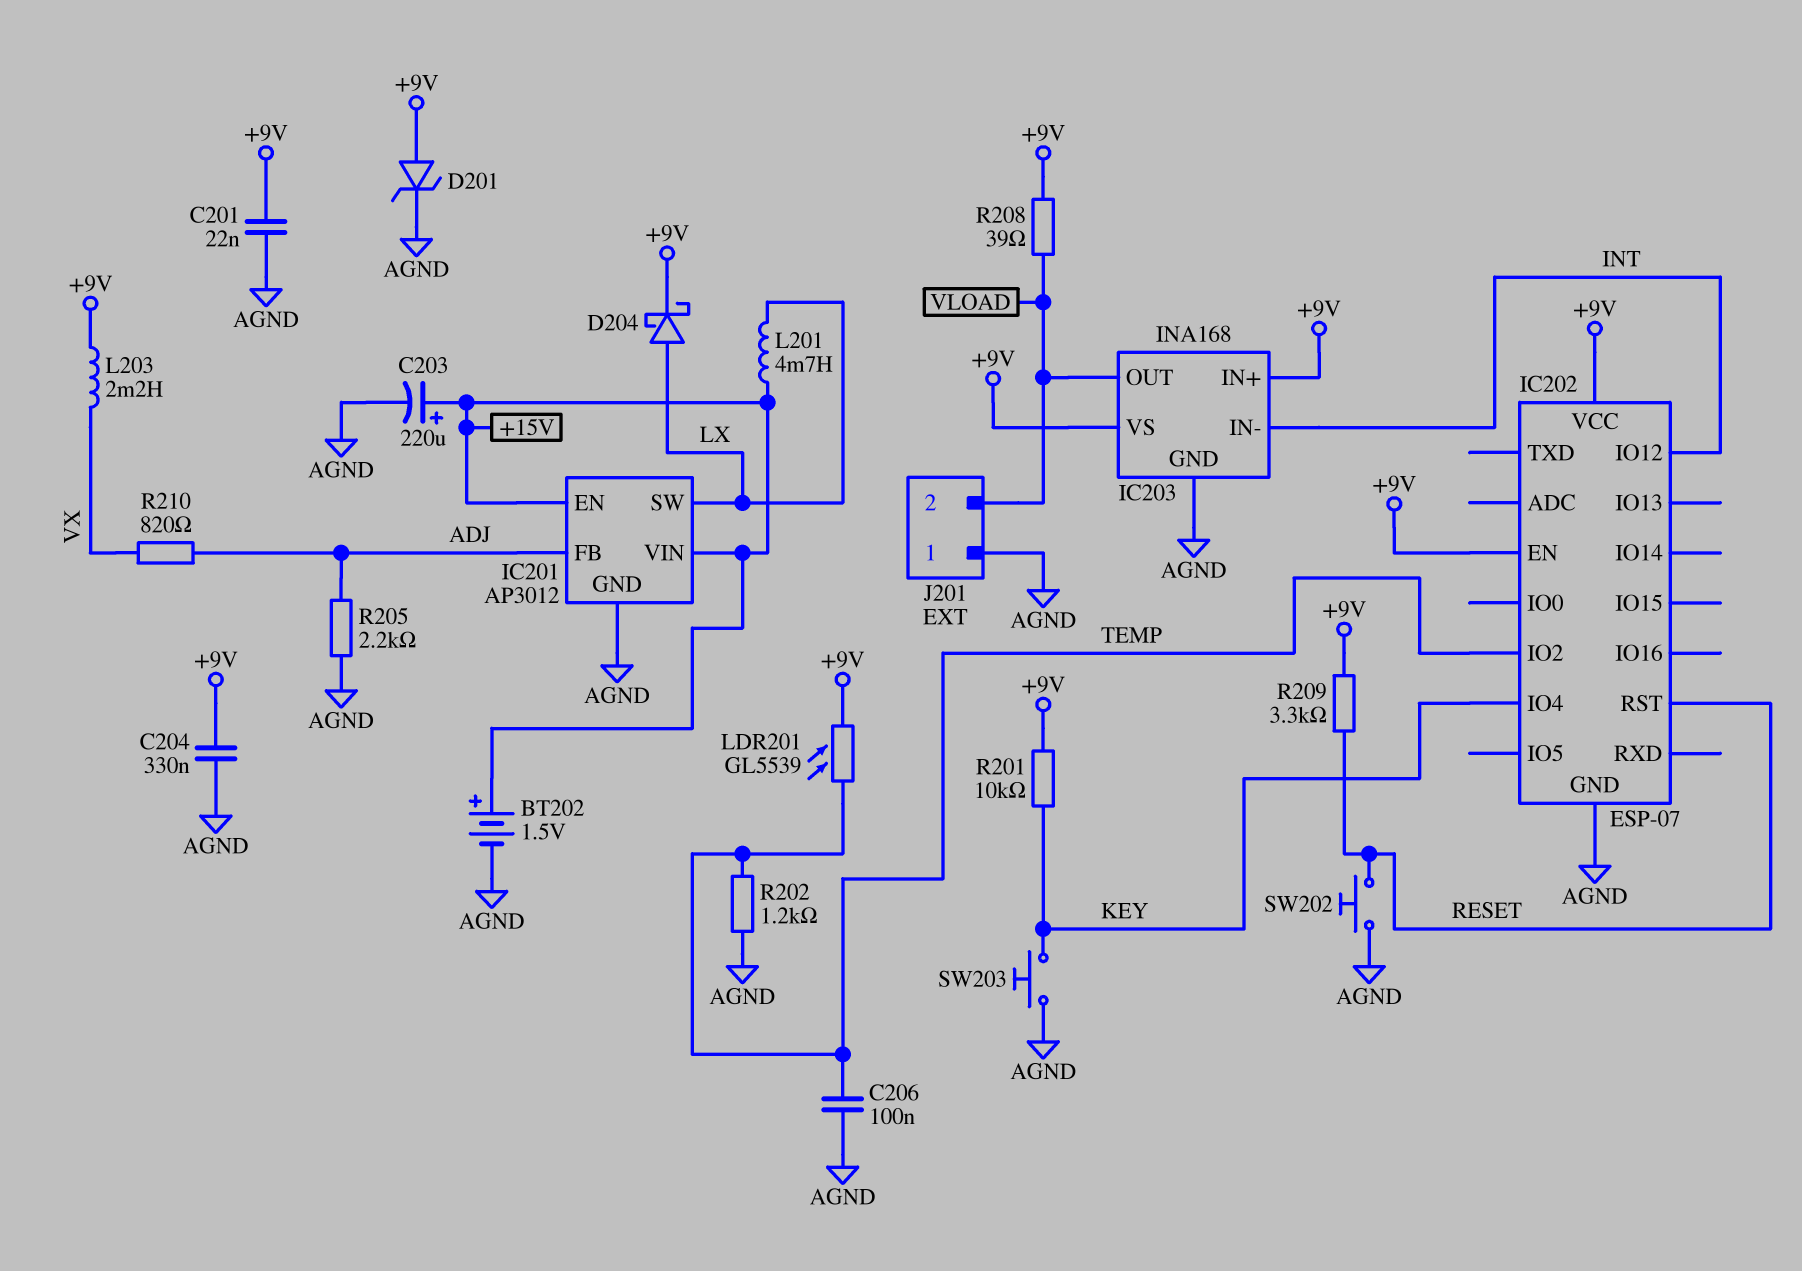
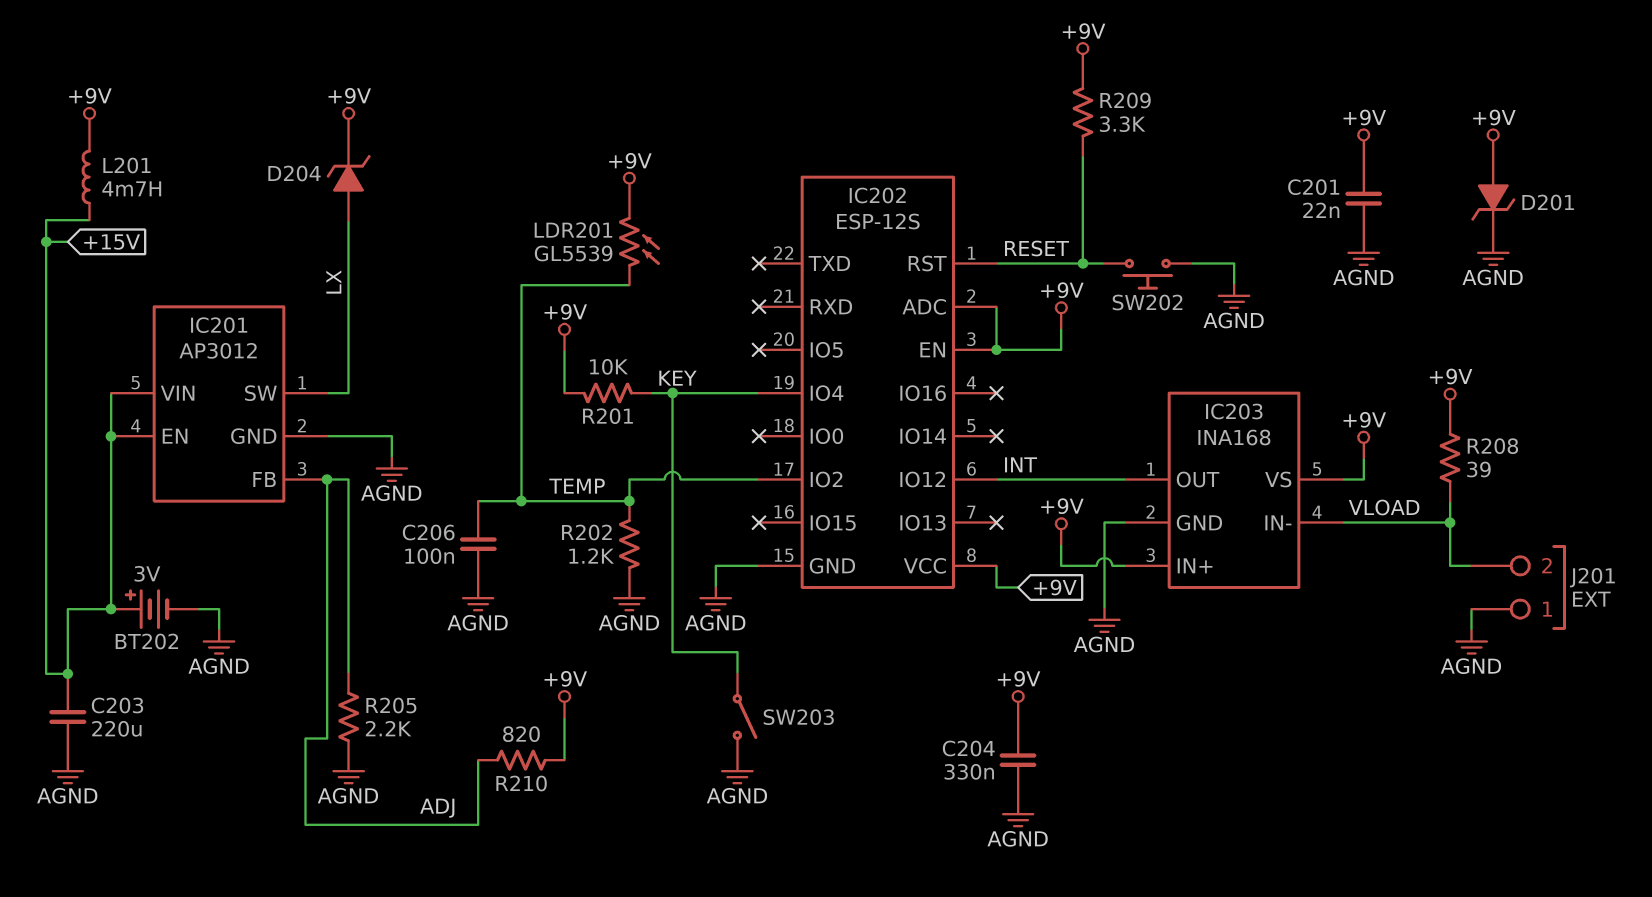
BT202: 1.5V (plus +15V, minus AGND) -> 3V (plus +15V, minus AGND)
C203: 220uF (plus +15V, minus AGND) -> 220uF (+15V, AGND)
D204: schottky (A LX, K +9V) -> zener (A LX, K +9V)
IC202: ESP-07 -> ESP-12S
IC202 pin ADC: none -> +9V
IC203 pin IN-: INT -> VLOAD
IC203 pin OUT: VLOAD -> INT
L201: 4.7mH (+15V, LX) -> 4.7mH (+9V, +15V)
L203: 2.2mH (+9V, VX) -> none
R210: 820 (ADJ, VX) -> 820 (+9V, ADJ)
SW203: button (AGND, KEY) -> switch (AGND, KEY)

